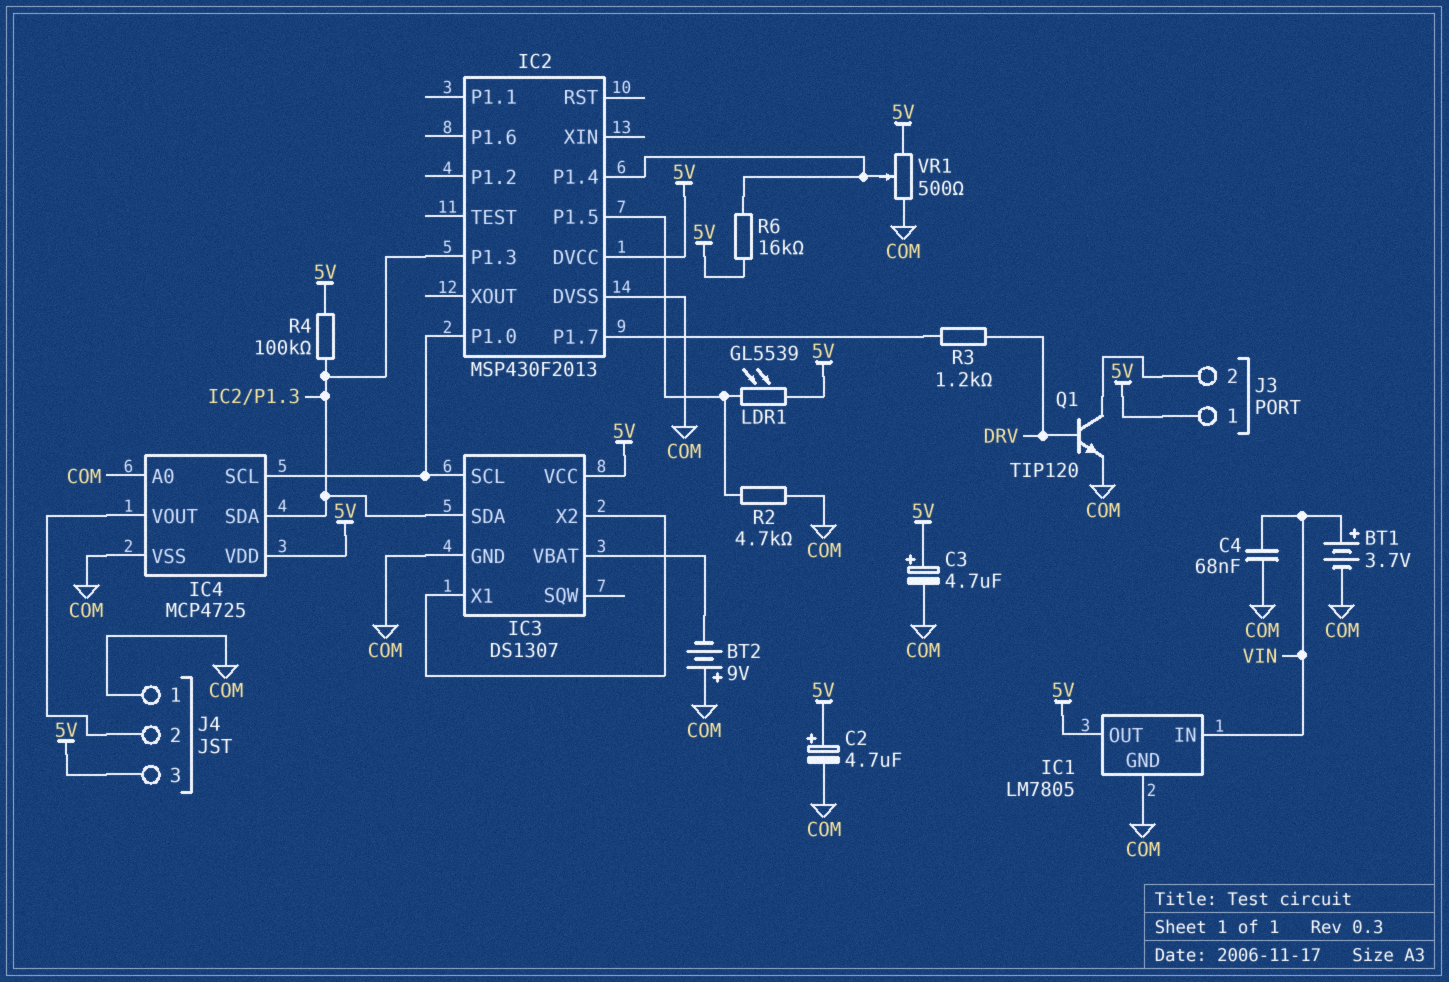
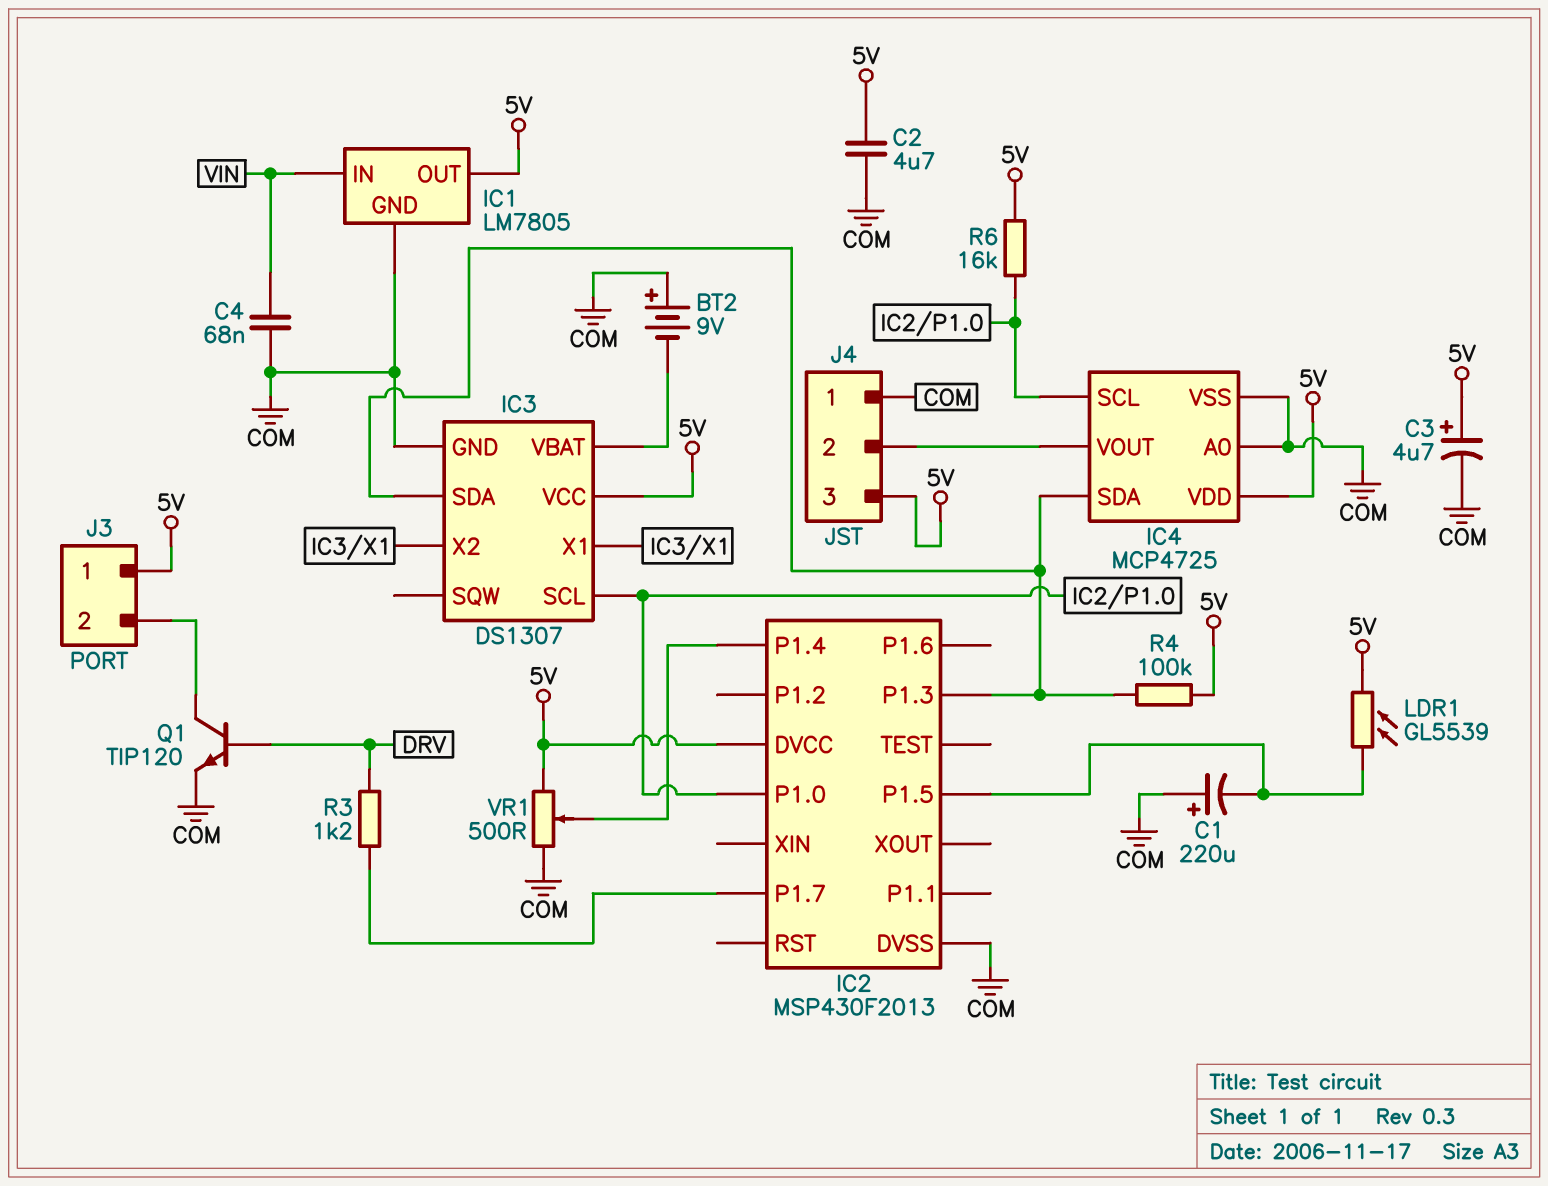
BT1: 3.7V (plus VIN, minus COM) -> none
C1: none -> 220uF (plus COM, minus IC2/P1.5)
C2: 4.7uF (plus 5V, minus COM) -> 4.7uF (5V, COM)
R2: 4.7k (COM, IC2/P1.5) -> none
R6: 16k (5V, IC2/P1.4) -> 16k (5V, IC2/P1.0)

